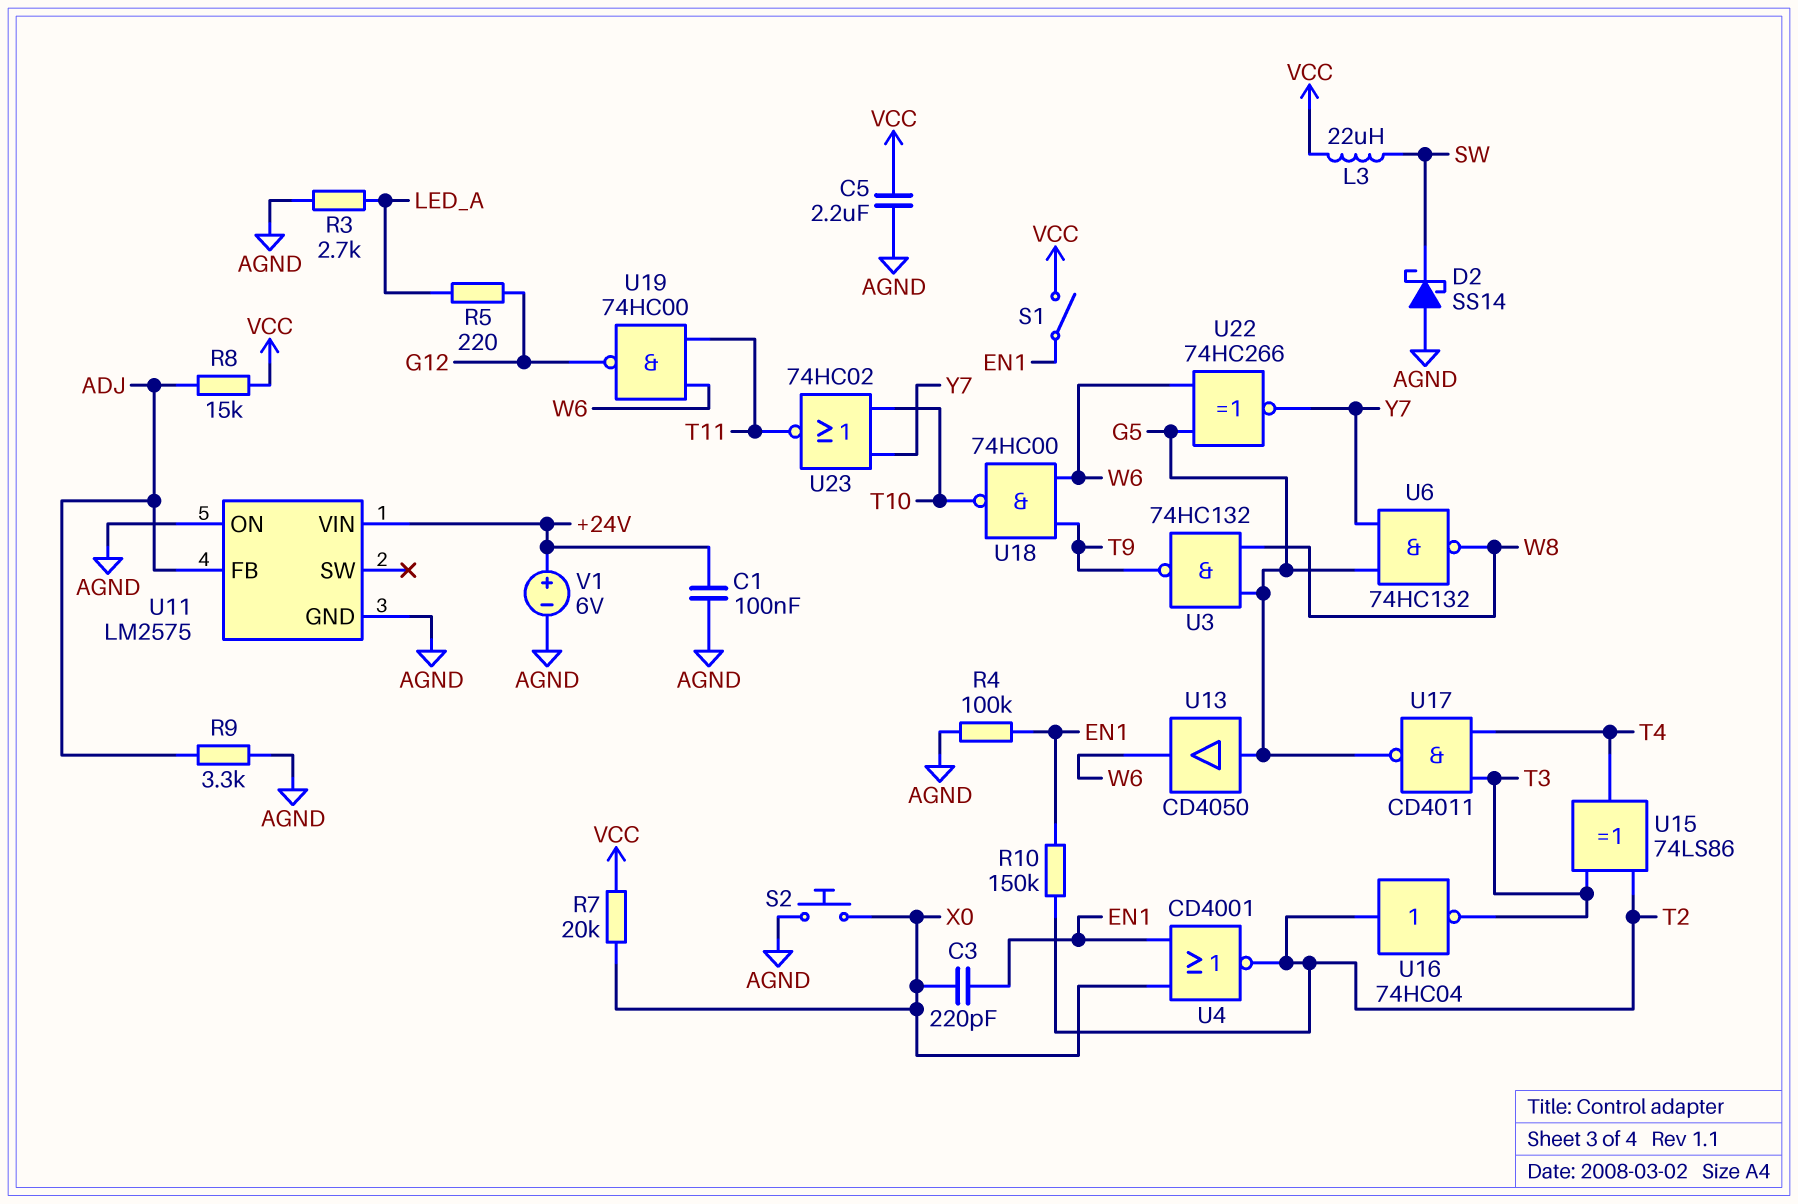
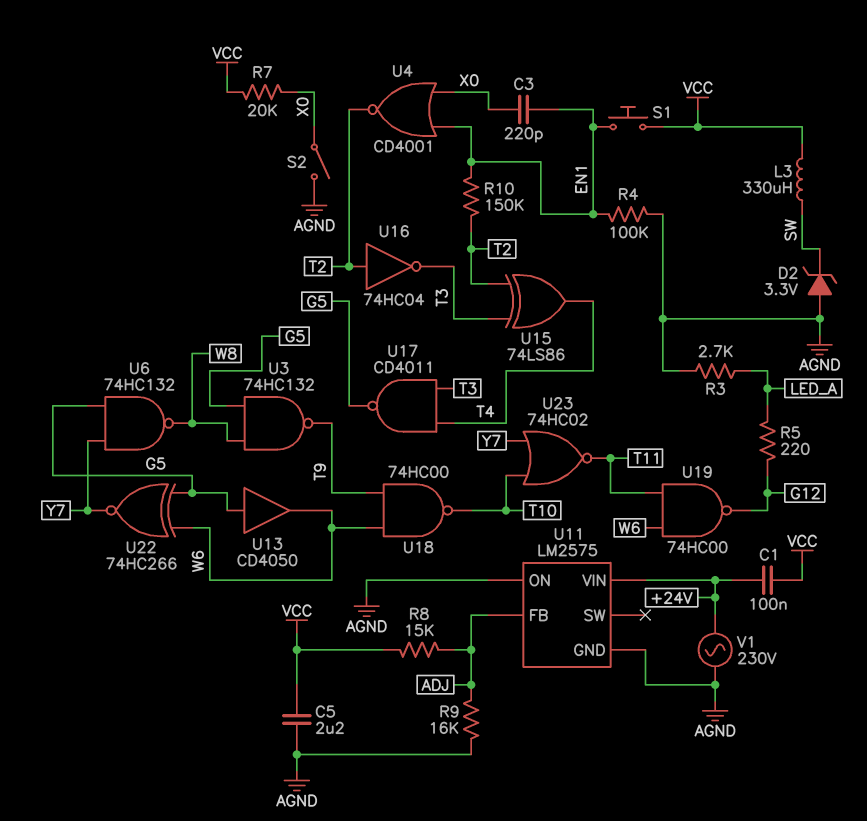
C1: 100nF (+24V, AGND) -> 100nF (+24V, VCC)
D2: schottky SS14 (A AGND, K SW) -> zener 3.3V (A AGND, K SW)
L3: 22uH (SW, VCC) -> 330uH (SW, VCC)
R9: 3.3k (ADJ, AGND) -> 16k (ADJ, AGND)
S1: switch (EN1, VCC) -> button (EN1, VCC)
S2: button (AGND, X0) -> switch (AGND, X0)
V1: 6V (plus +24V, minus AGND) -> AC 230V (+24V, AGND)

